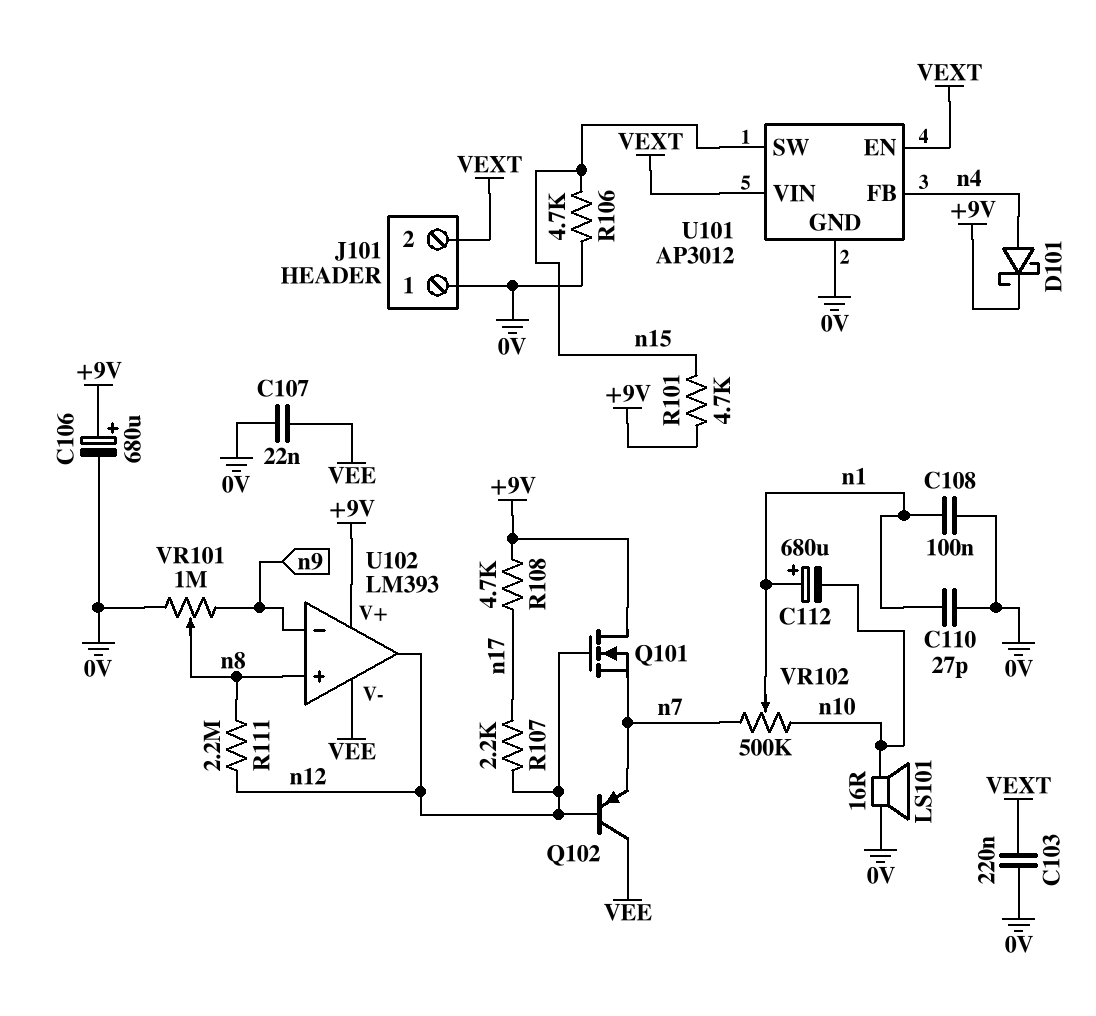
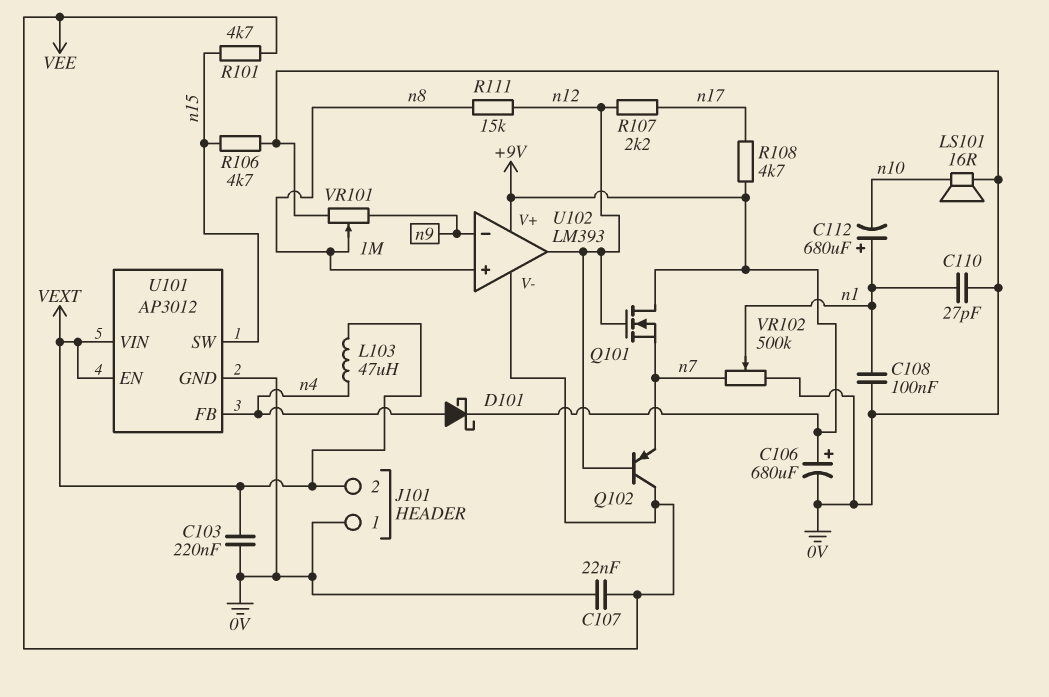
L103: none -> 47uH (VEXT, n4)
R101: 4.7k (+9V, n15) -> 4.7k (VEE, n15)
R111: 2.2M (n8, n12) -> 15k (n8, n12)
VR102: 500k (n7, n10, wiper n1) -> 500k (0V, n7, wiper n1)

